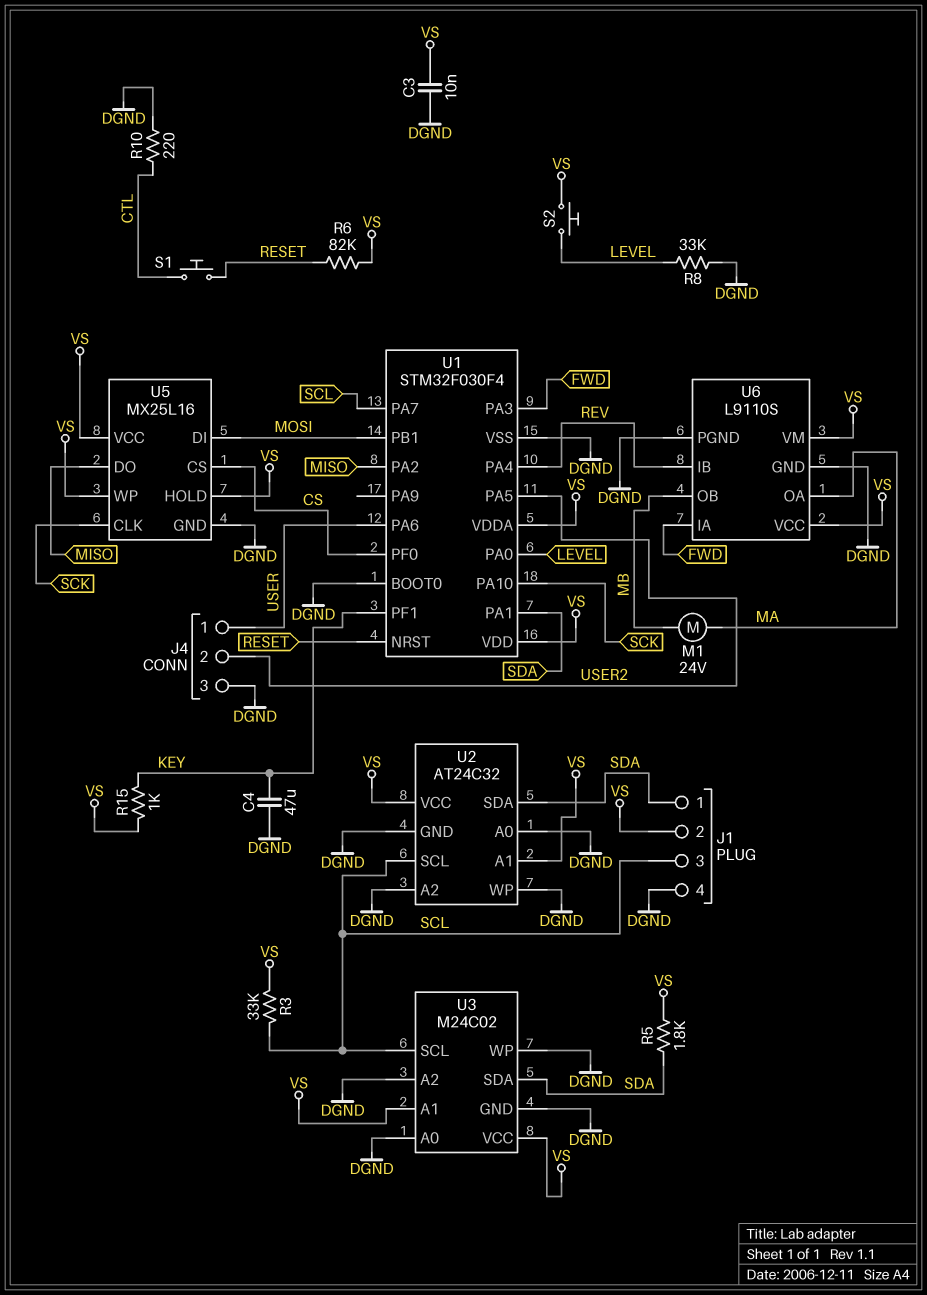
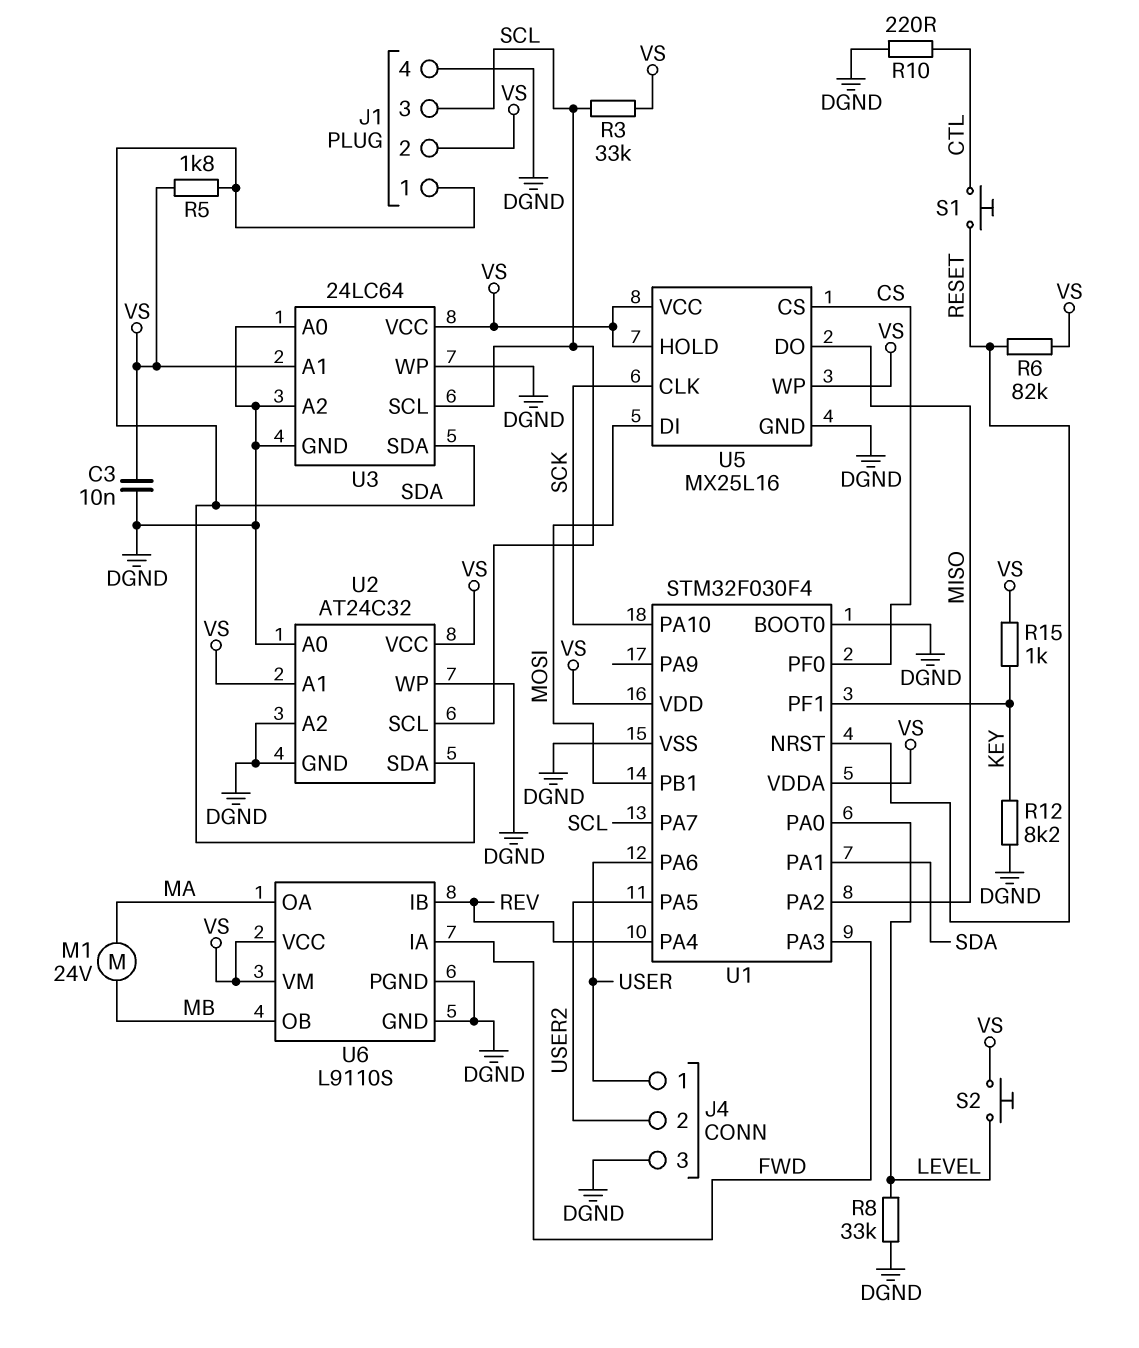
C4: 47uF (DGND, KEY) -> none
R12: none -> 8.2k (DGND, KEY)
U3: M24C02 -> 24LC64

